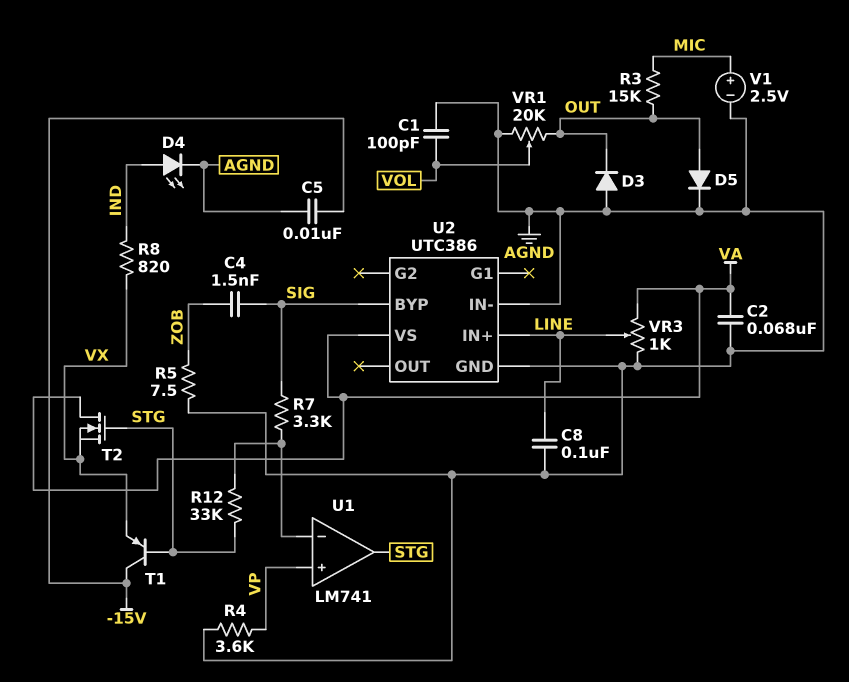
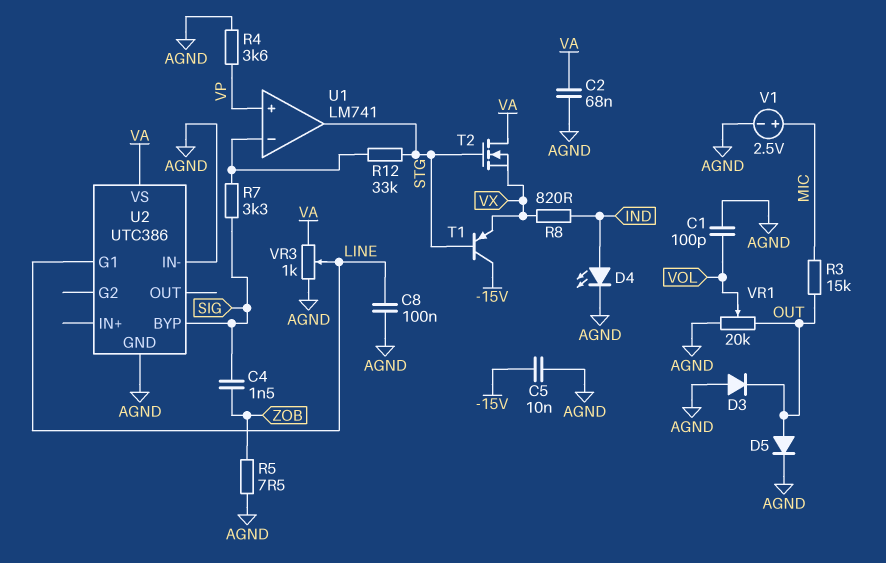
U2 pin G1: none -> LINE
U2 pin IN+: LINE -> none

